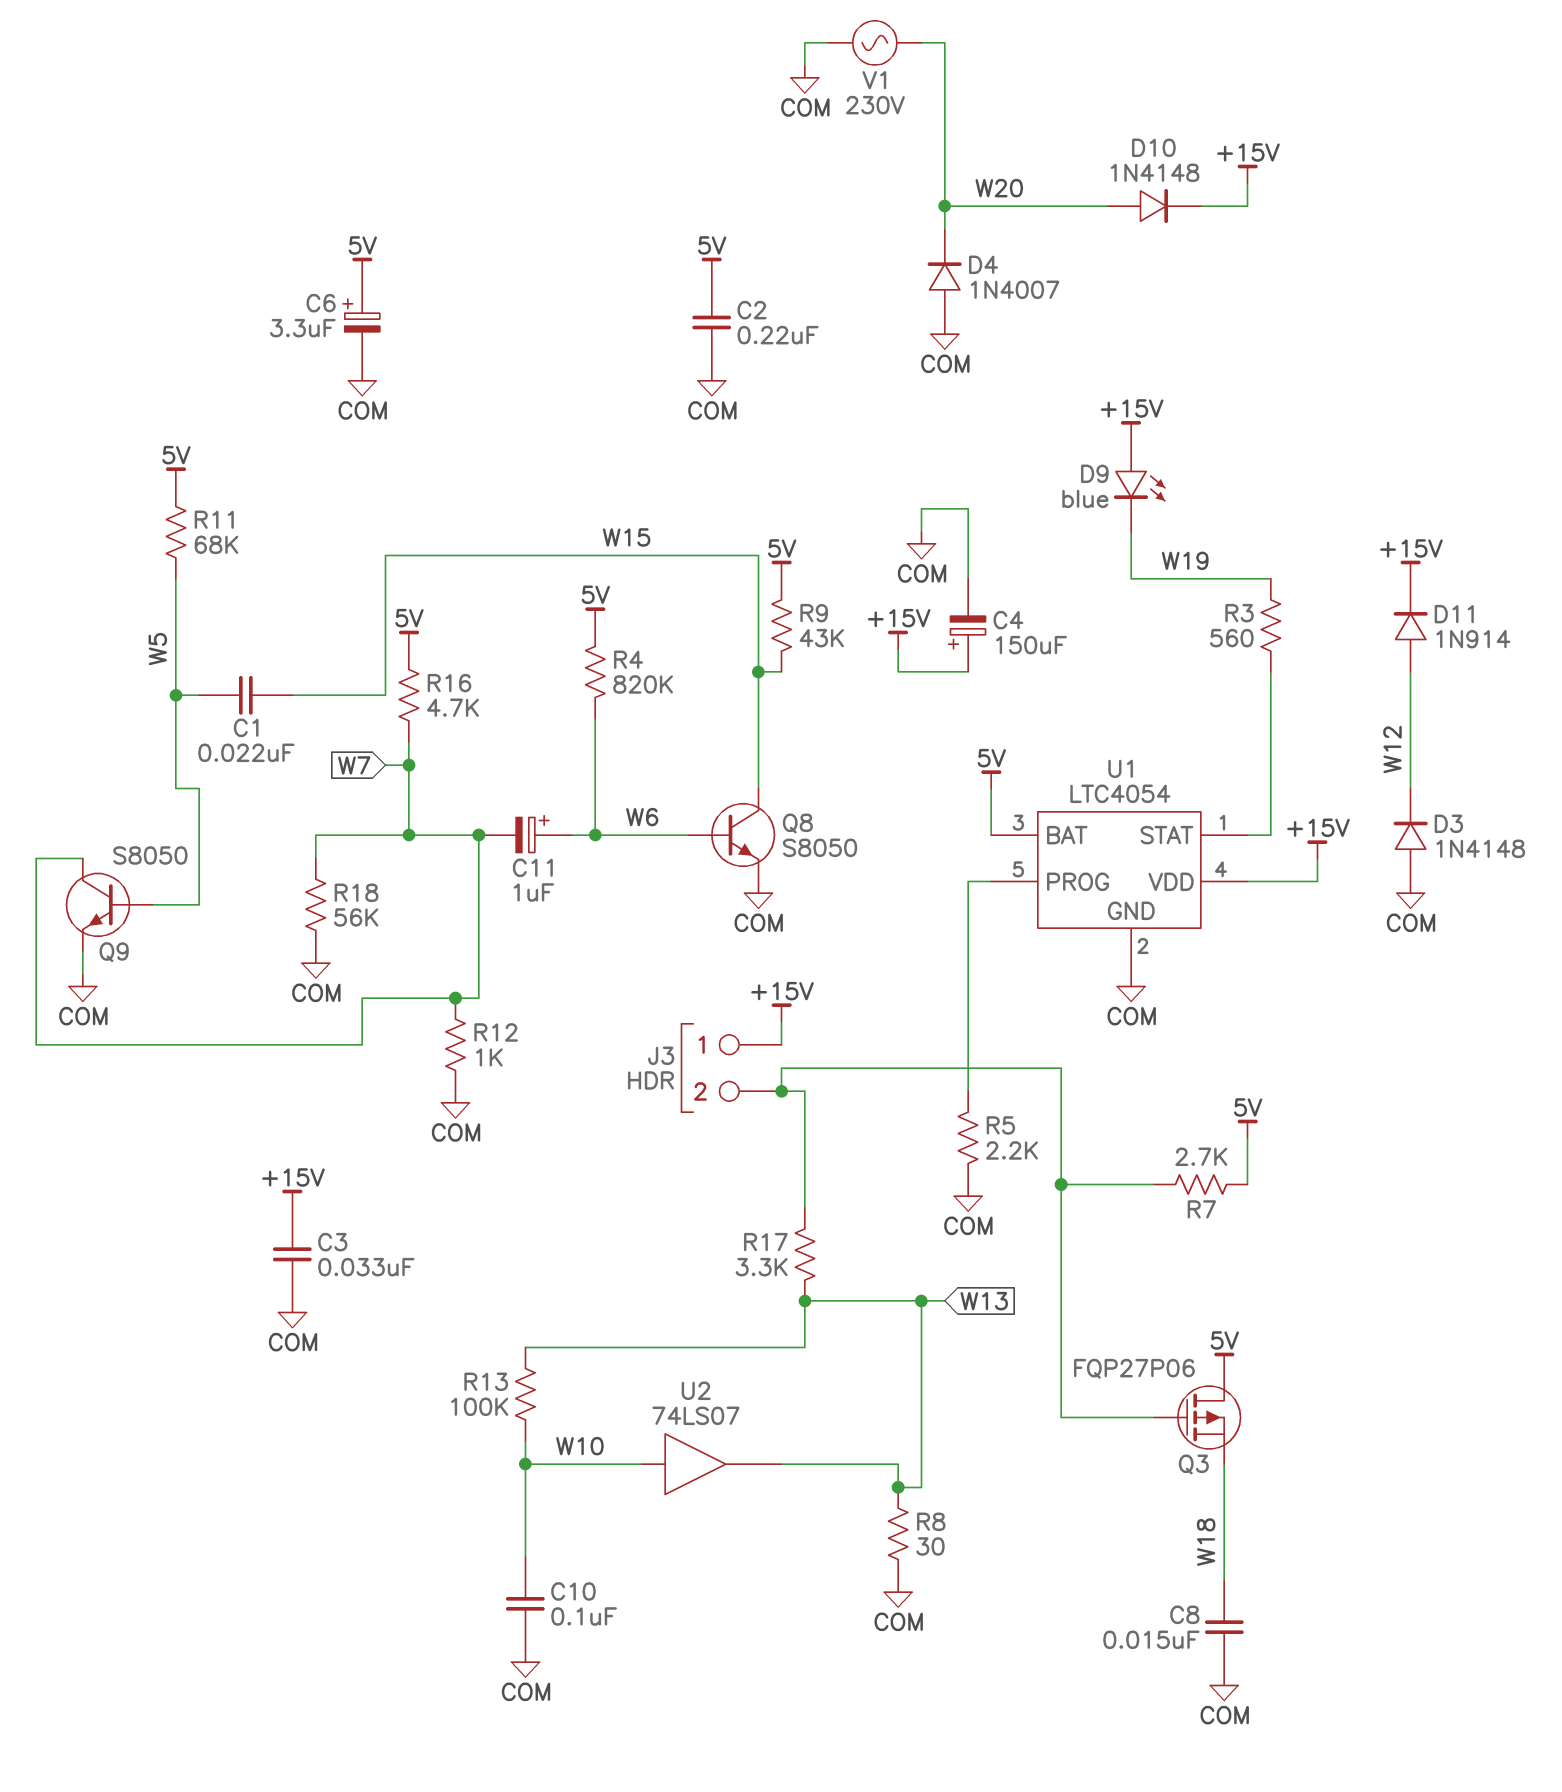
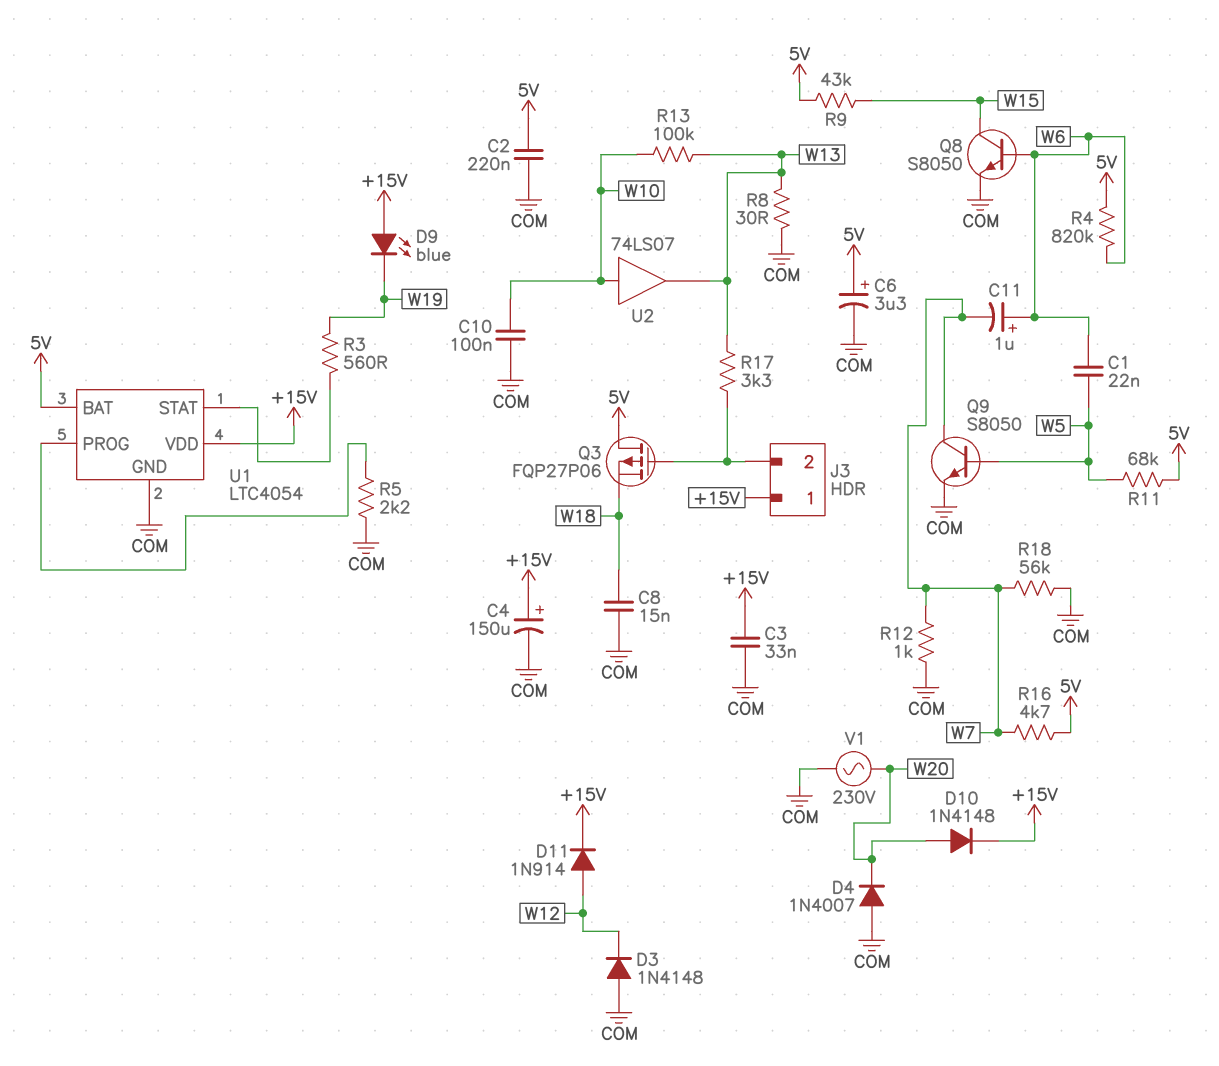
C1: 22nF (W5, W15) -> 22nF (W5, W6)
R7: 2.7k (5V, J3/2) -> none

